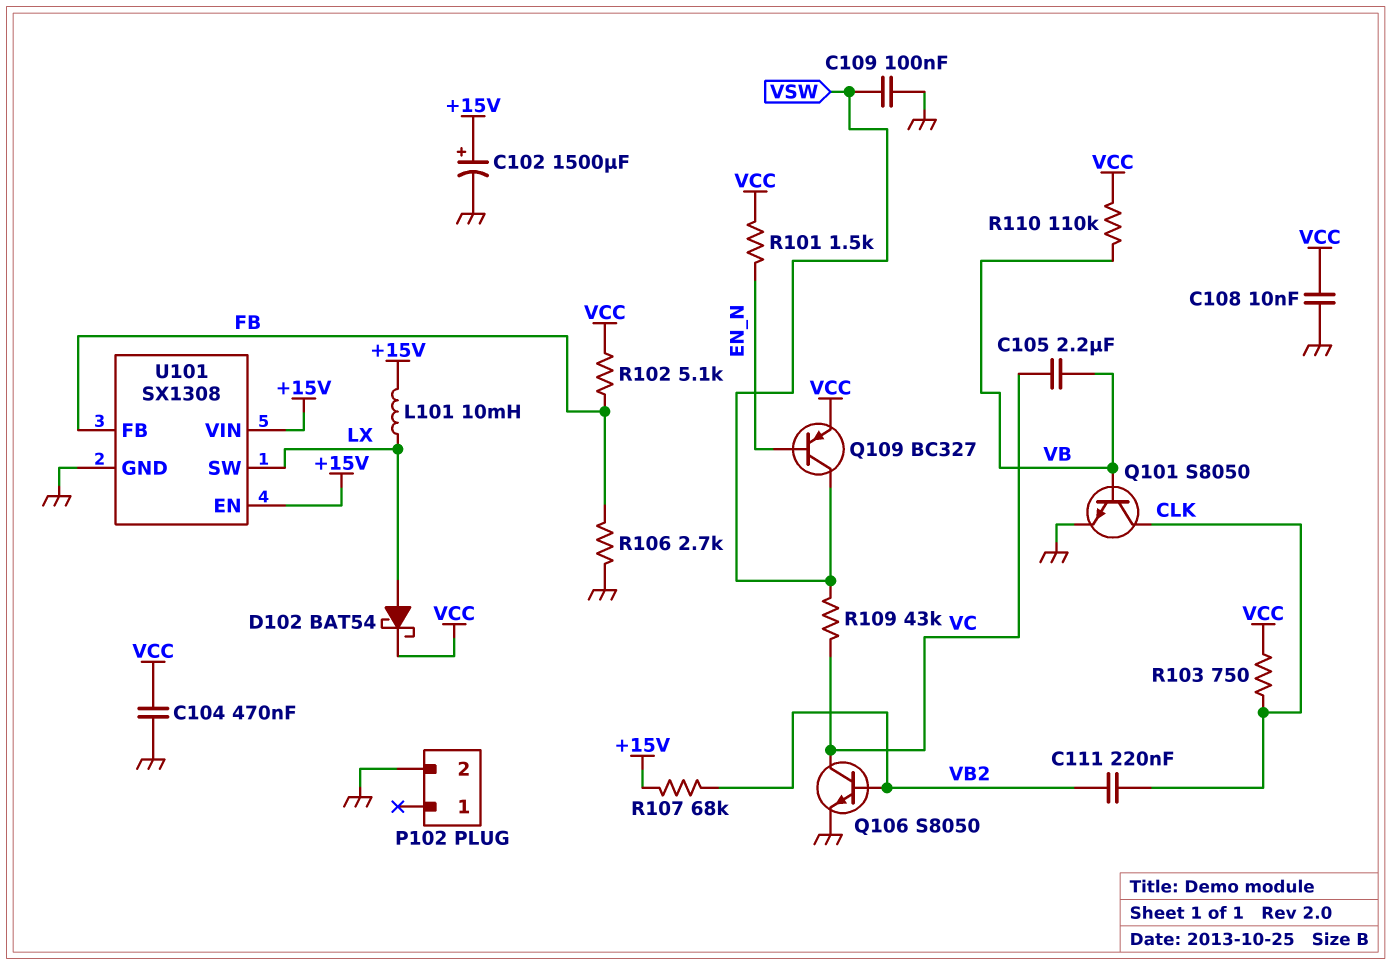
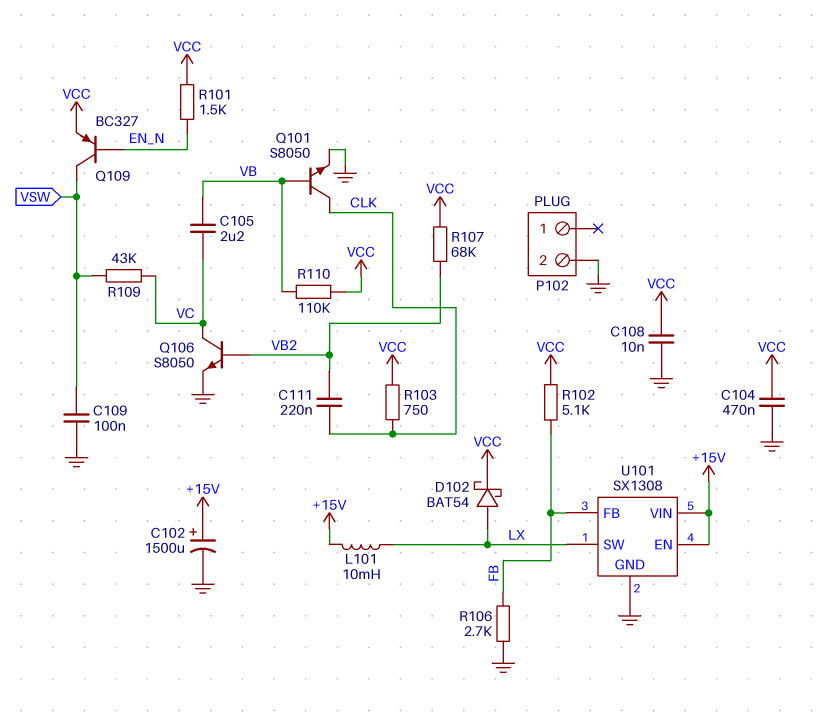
R107: 68k (+15V, VB2) -> 68k (VB2, VCC)

